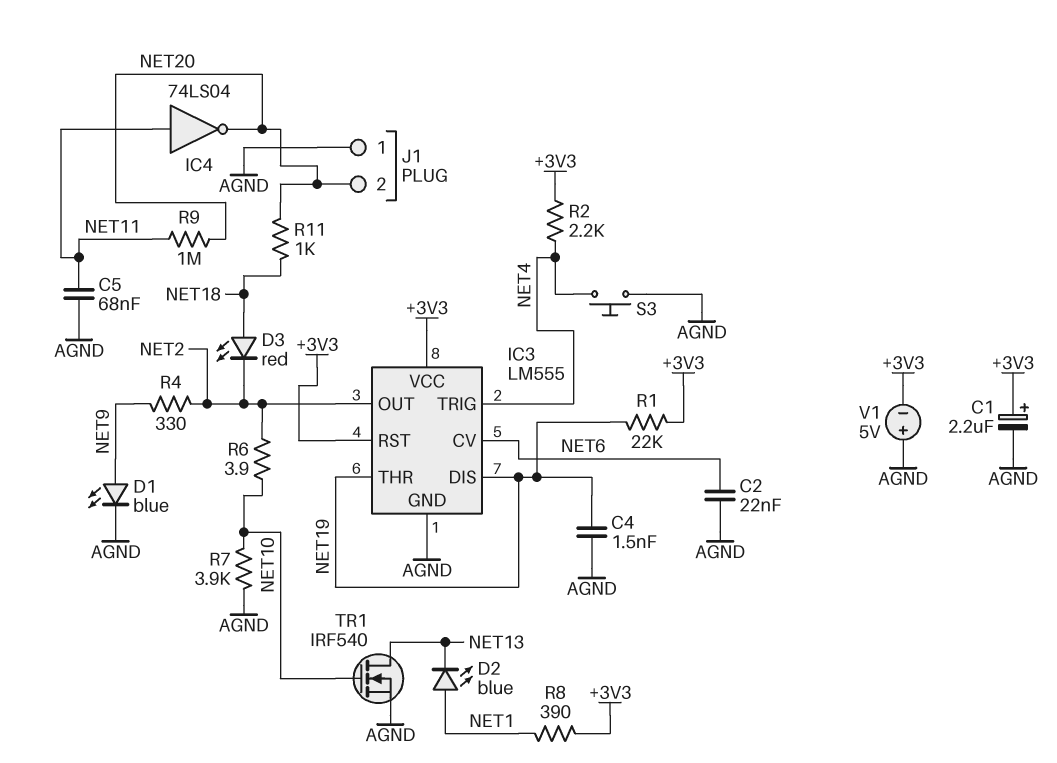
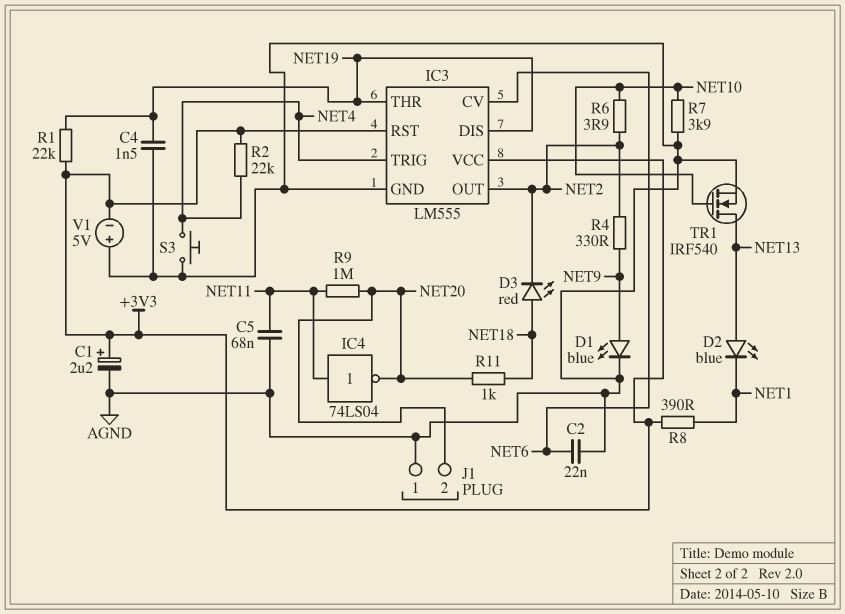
D2: LED blue (A NET1, K NET13) -> LED blue (A NET13, K NET1)
R2: 2.2k (+3V3, NET4) -> 22k (+3V3, NET4)

